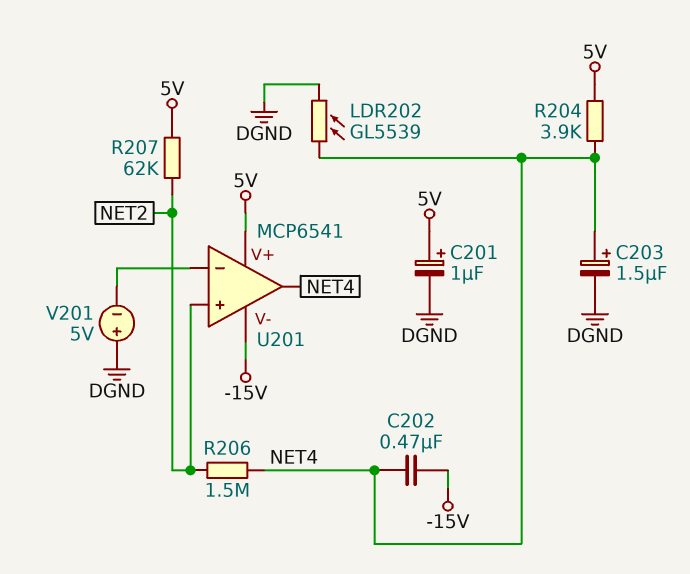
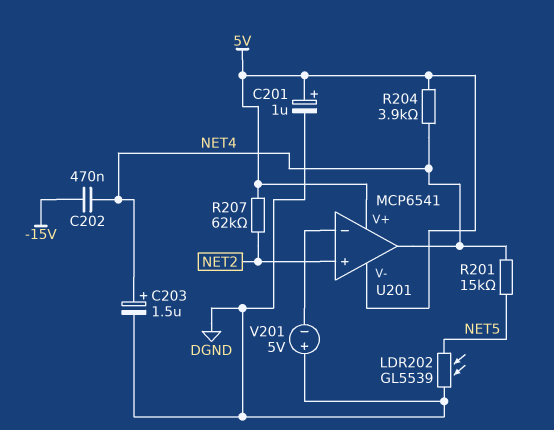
LDR202: GL5539 (DGND, NET4) -> GL5539 (DGND, NET5)
R201: none -> 15k (NET4, NET5)
R206: 1.5M (NET2, NET4) -> none
U201 pin V-: -15V -> 5V

